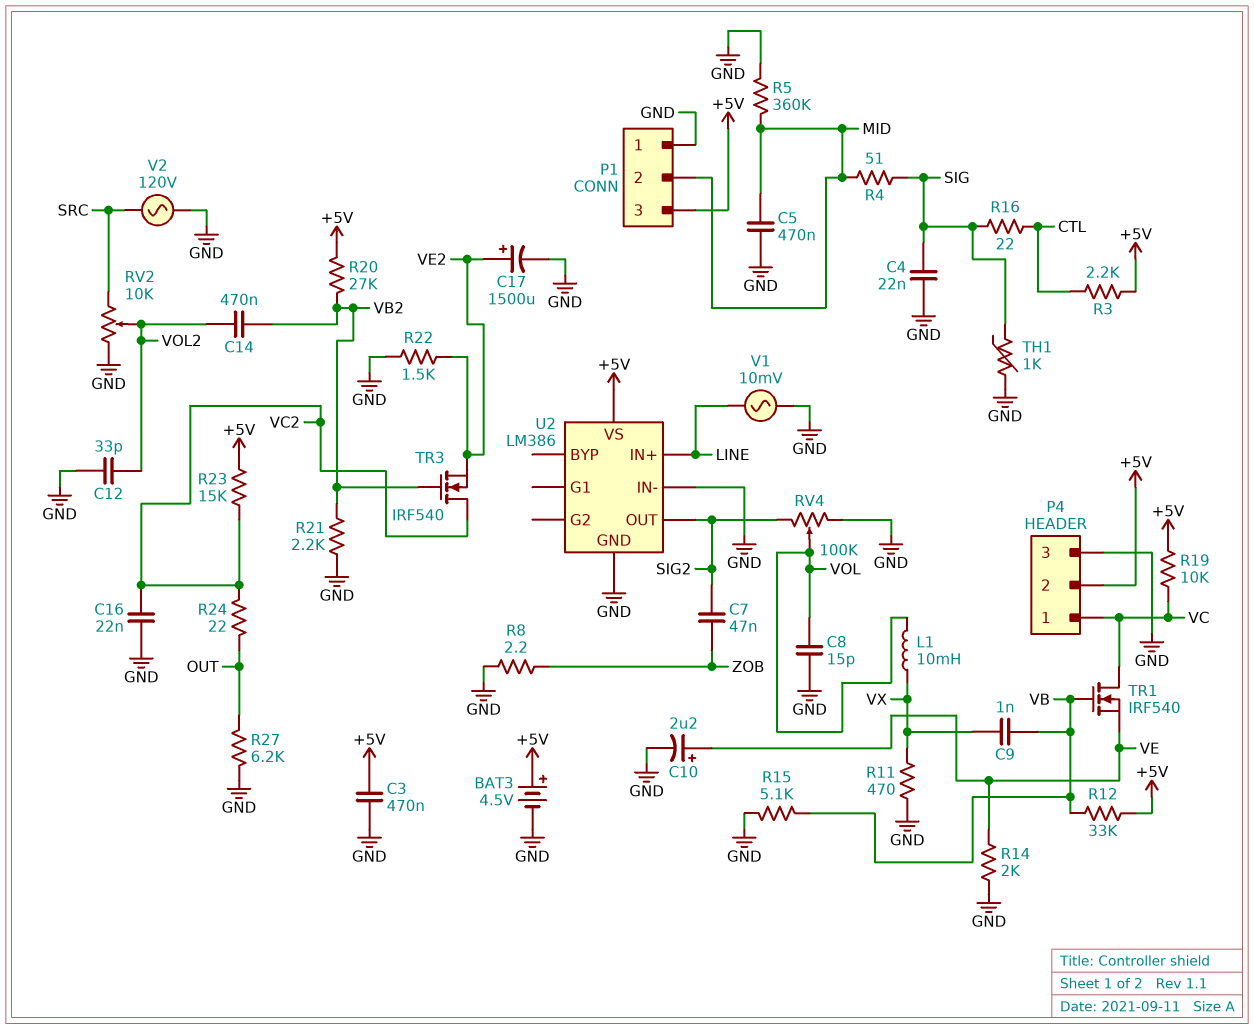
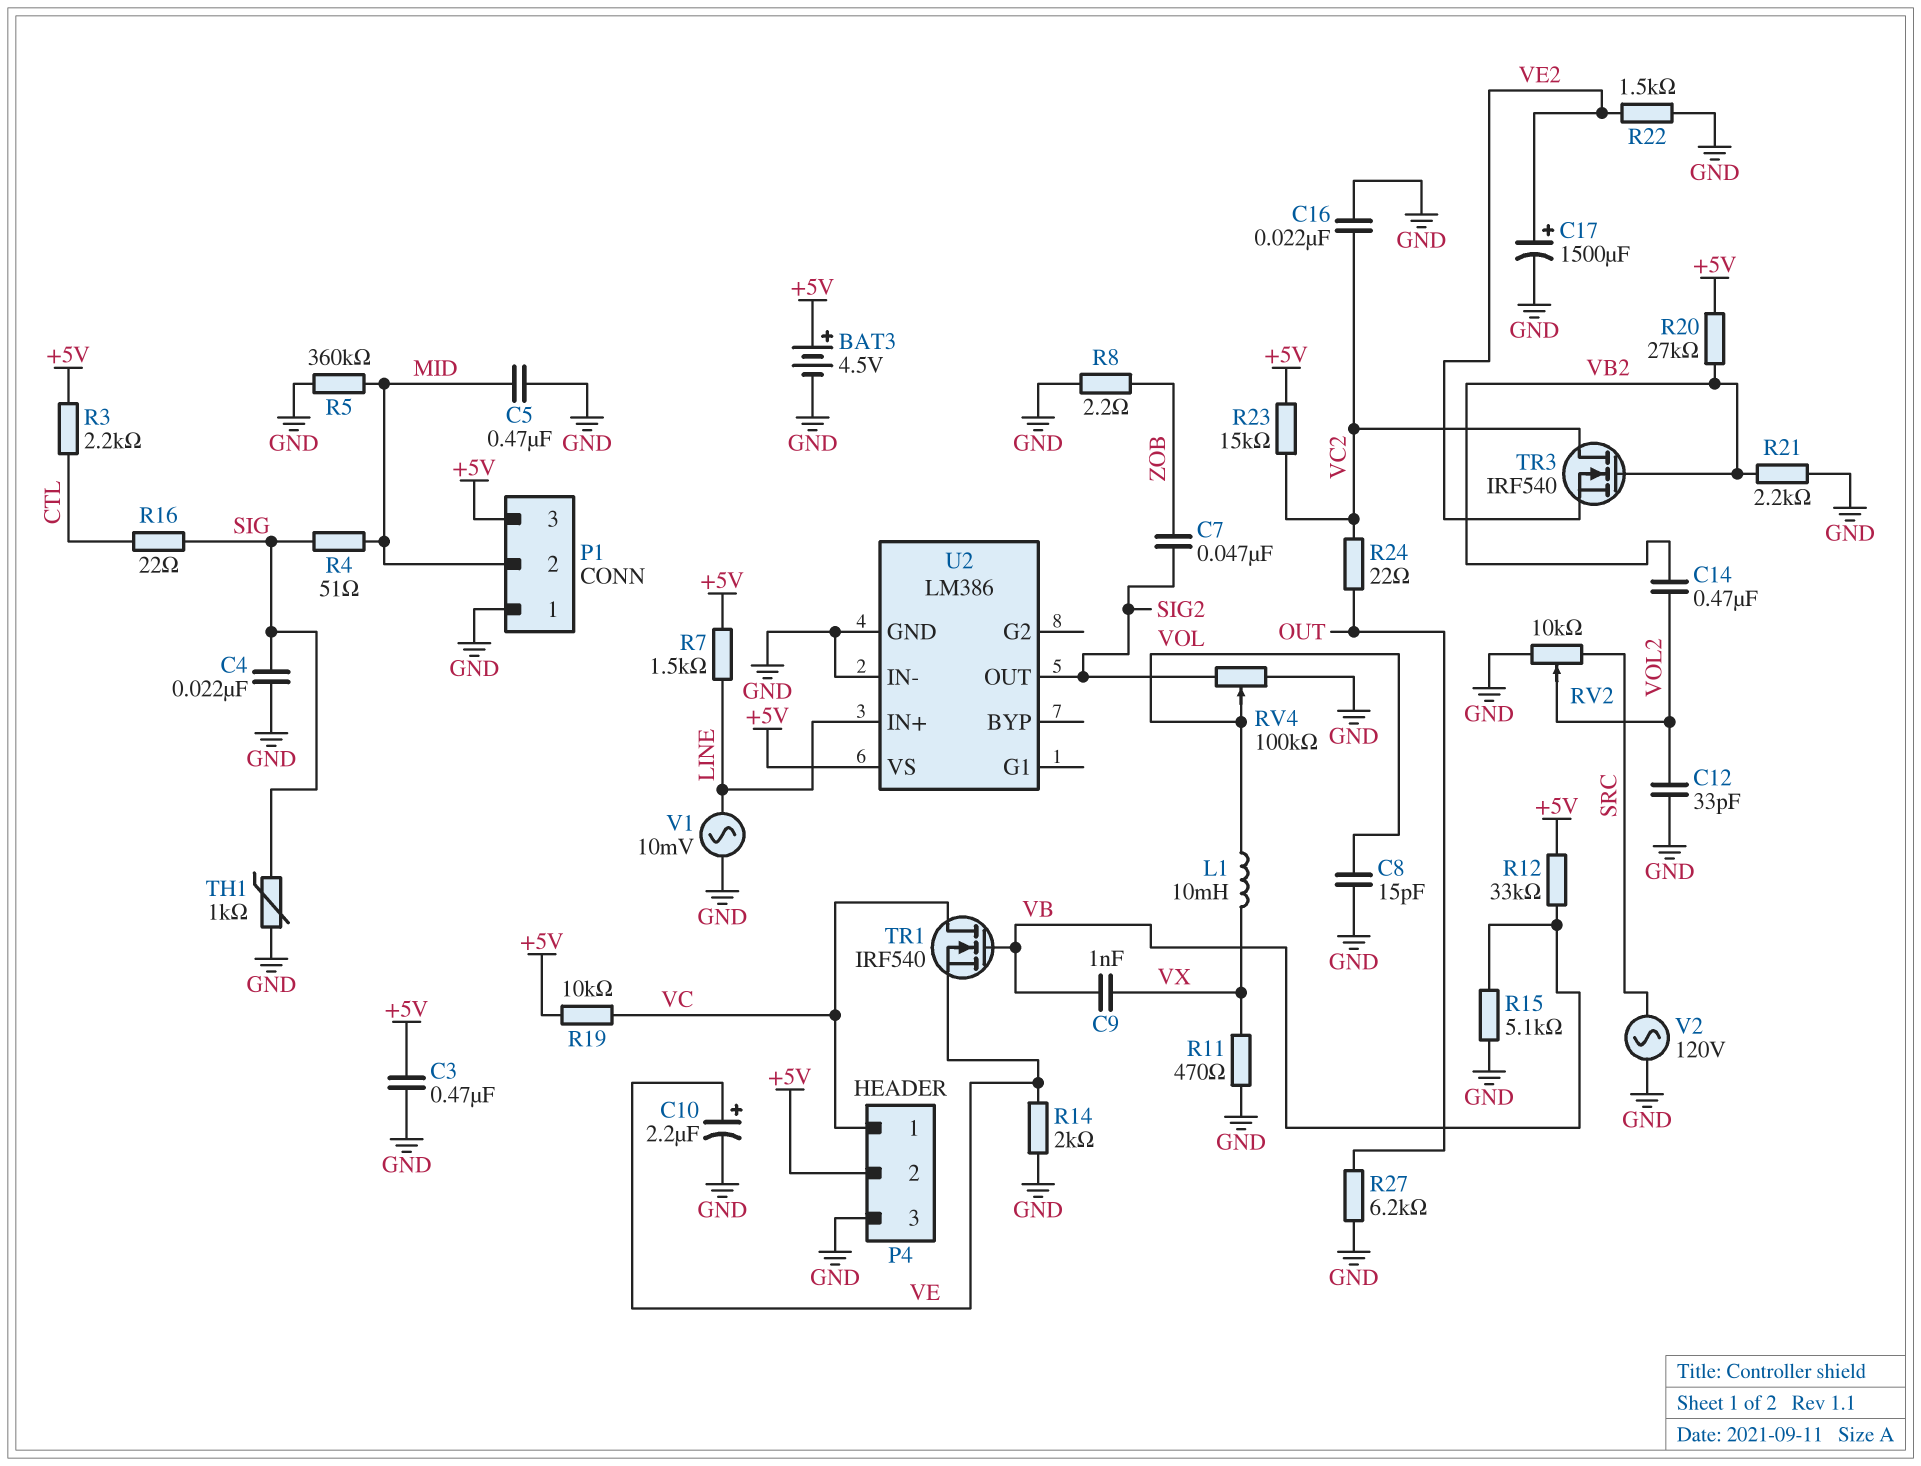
R7: none -> 1.5k (+5V, LINE)

